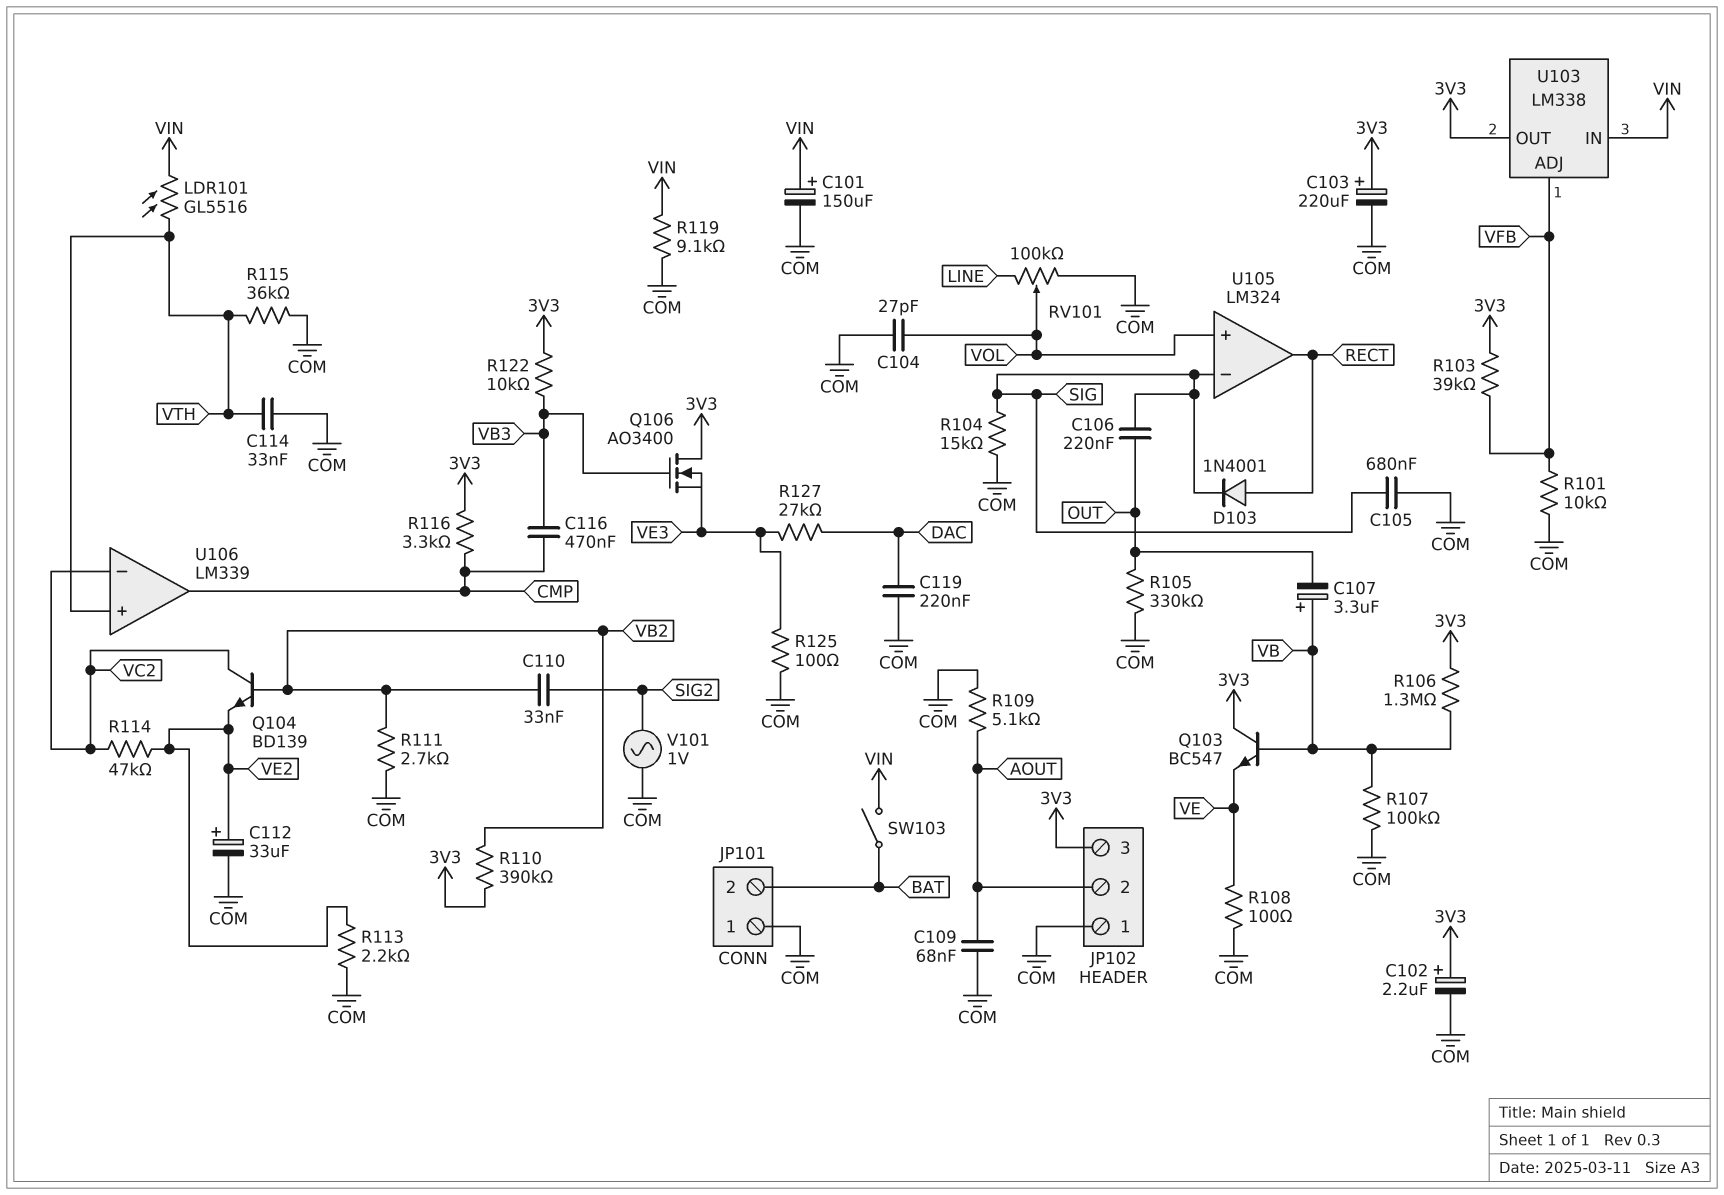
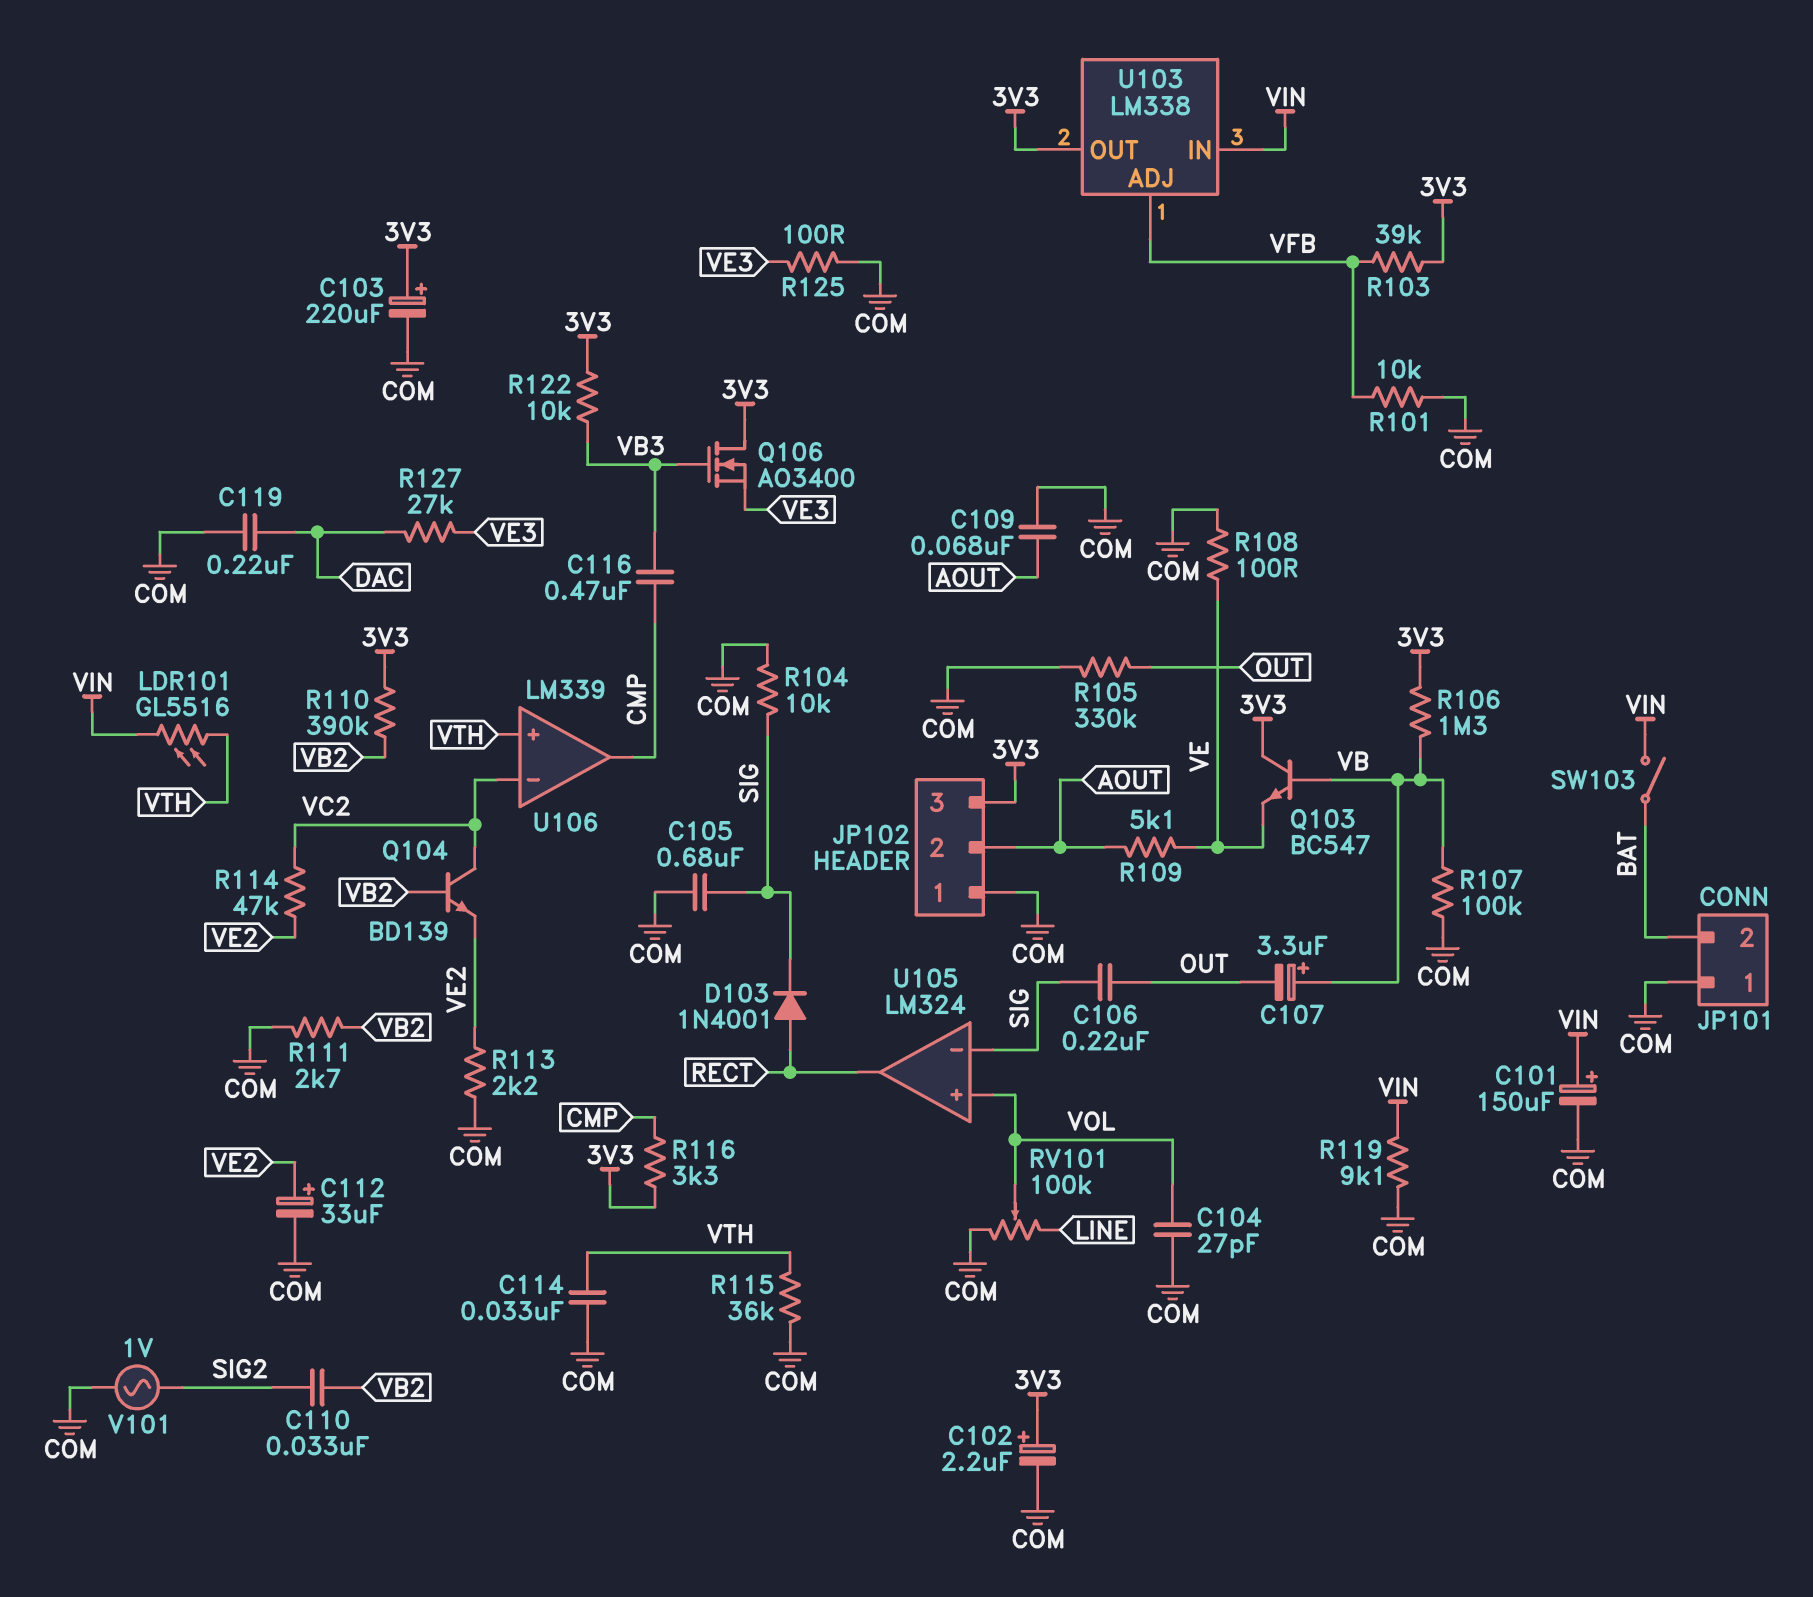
R104: 15k (COM, SIG) -> 10k (COM, SIG)
R109: 5.1k (AOUT, COM) -> 5.1k (AOUT, VE)

